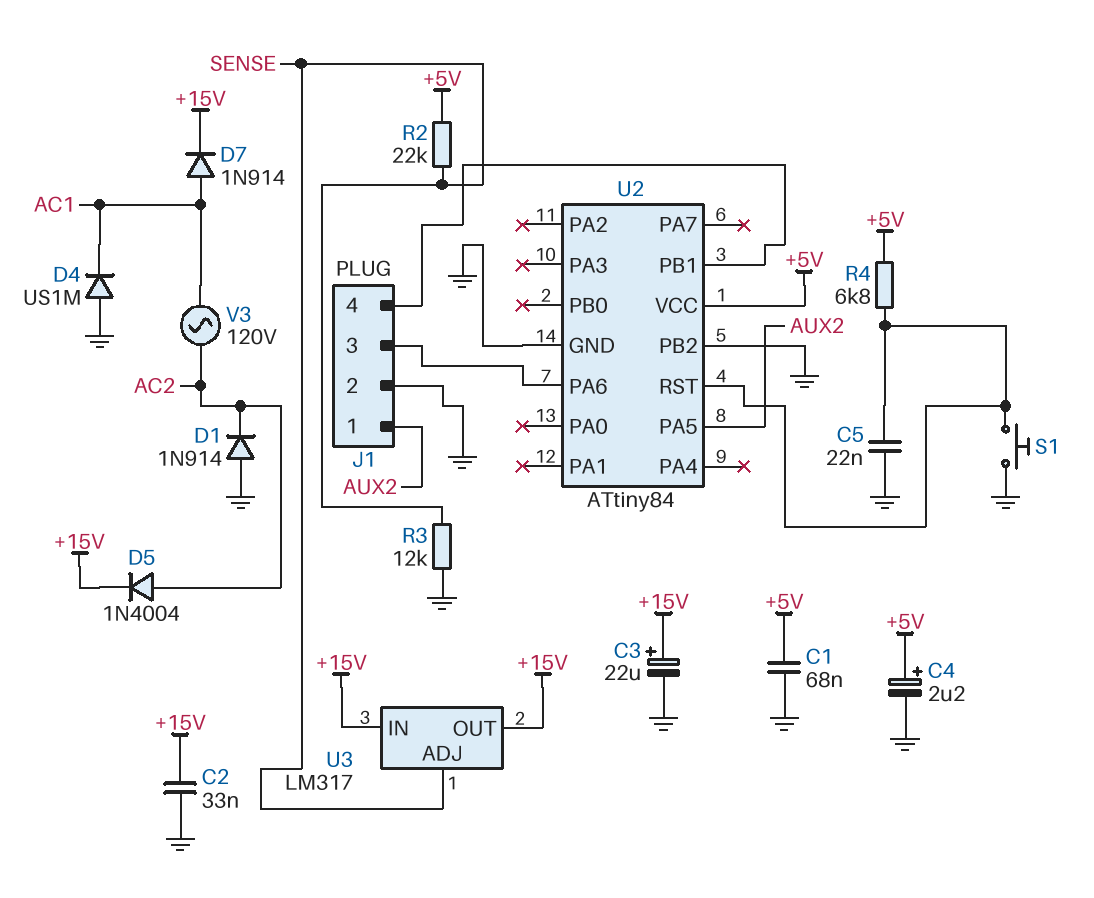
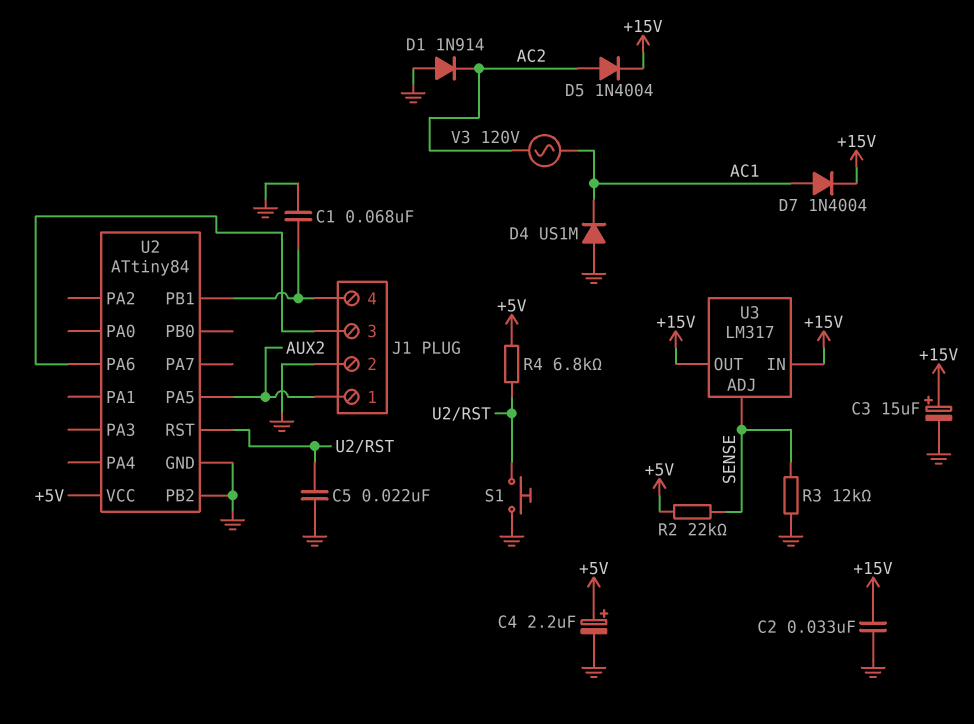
C1: 68nF (+5V, GND) -> 68nF (GND, J1/4)
C3: 22uF (plus +15V, minus GND) -> 15uF (plus +15V, minus GND)
D7: diode 1N914 (A AC1, K +15V) -> diode 1N4004 (A AC1, K +15V)

